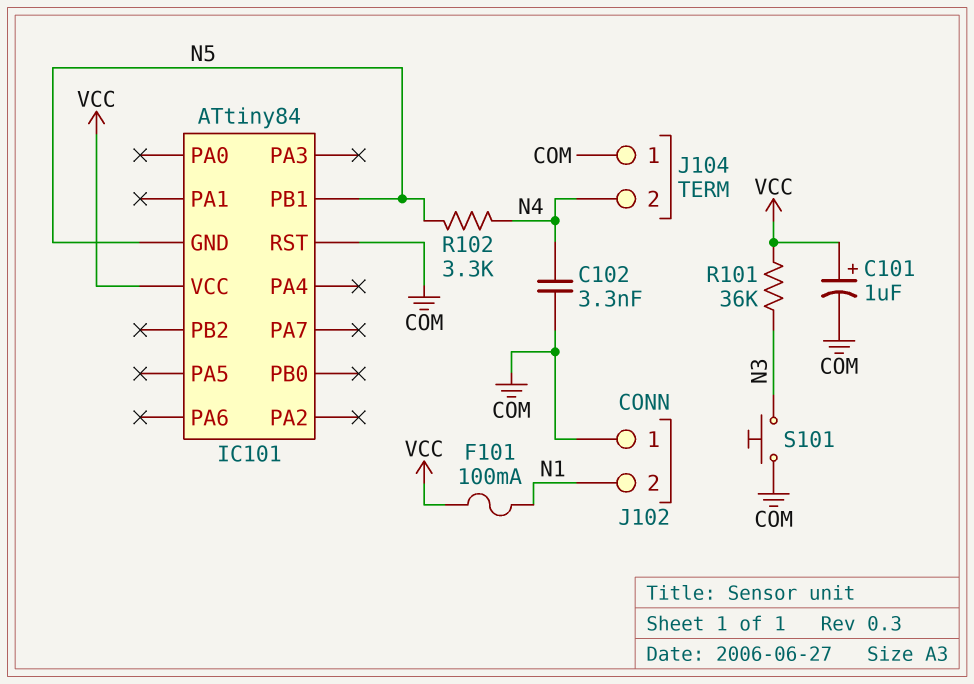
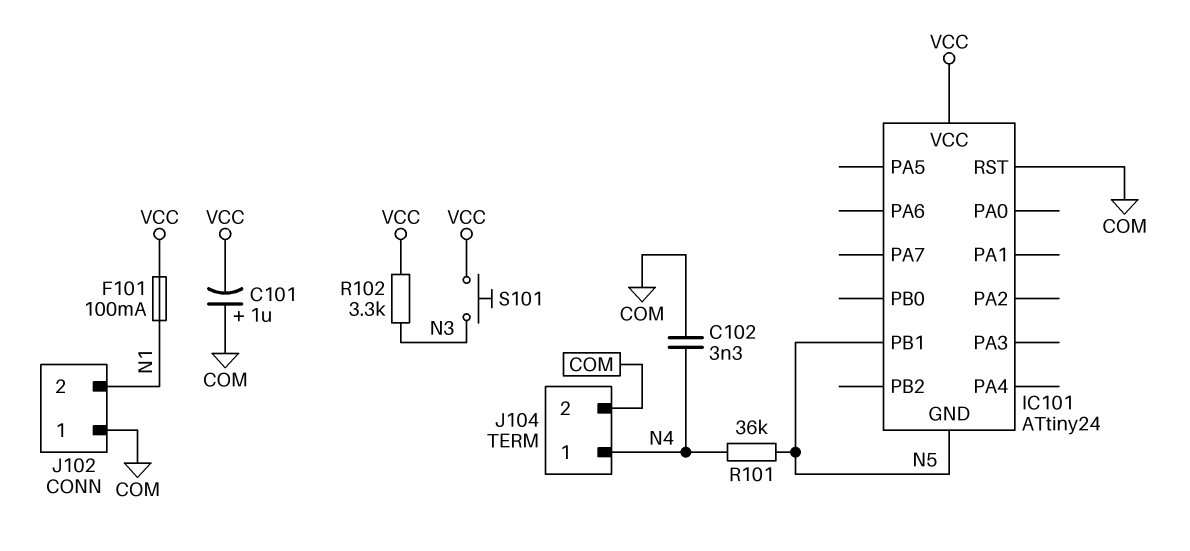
C101: 1uF (plus VCC, minus COM) -> 1uF (plus COM, minus VCC)
IC101: ATtiny84 -> ATtiny24
J104 pin 1: COM -> N4
J104 pin 2: N4 -> COM
R101: 36k (N3, VCC) -> 36k (N4, N5)
R102: 3.3k (N4, N5) -> 3.3k (N3, VCC)
S101: button (COM, N3) -> button (N3, VCC)

